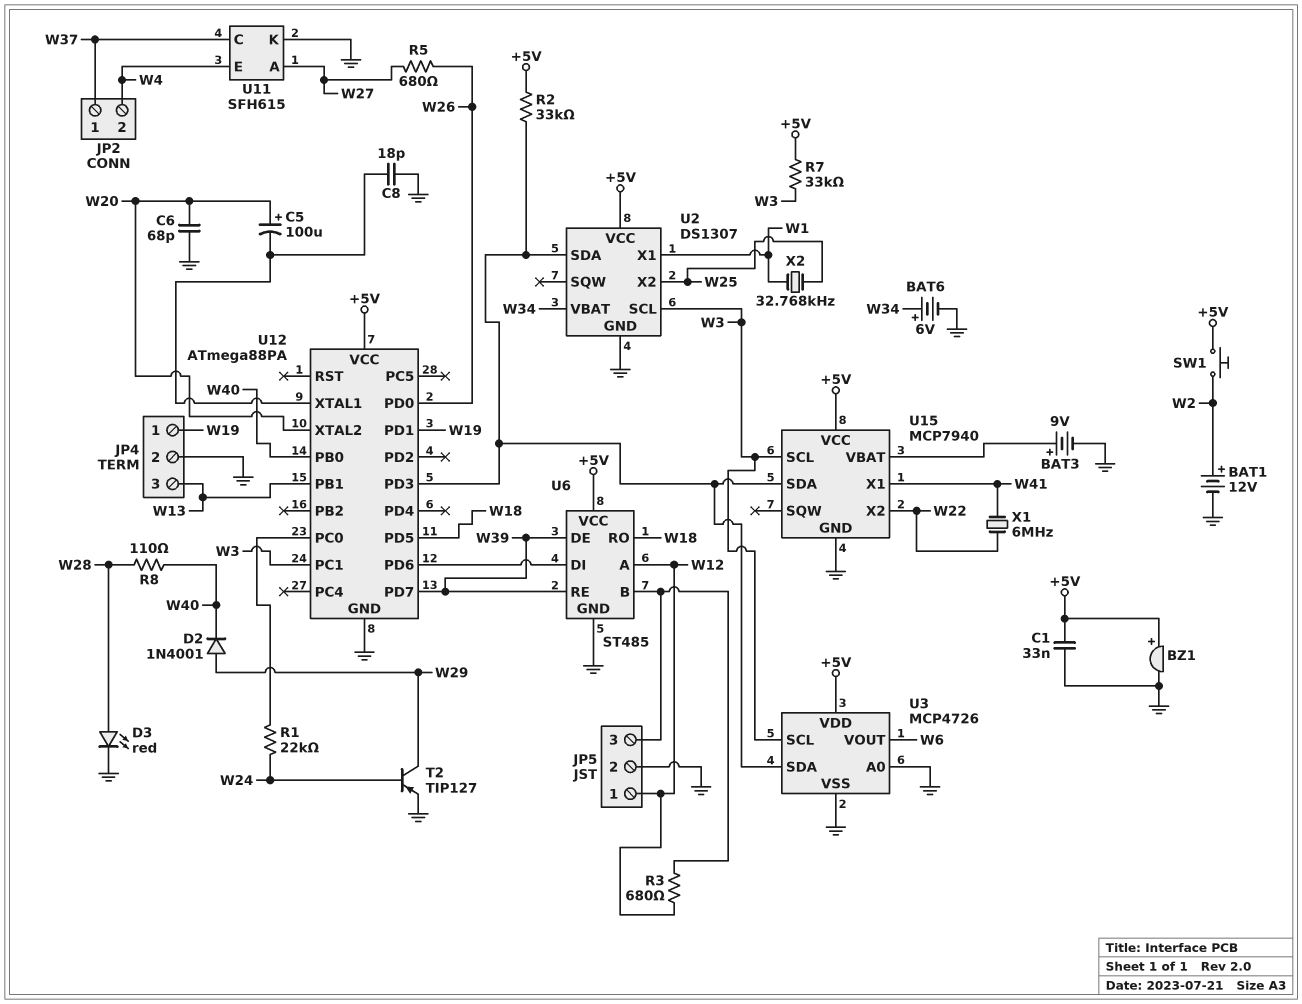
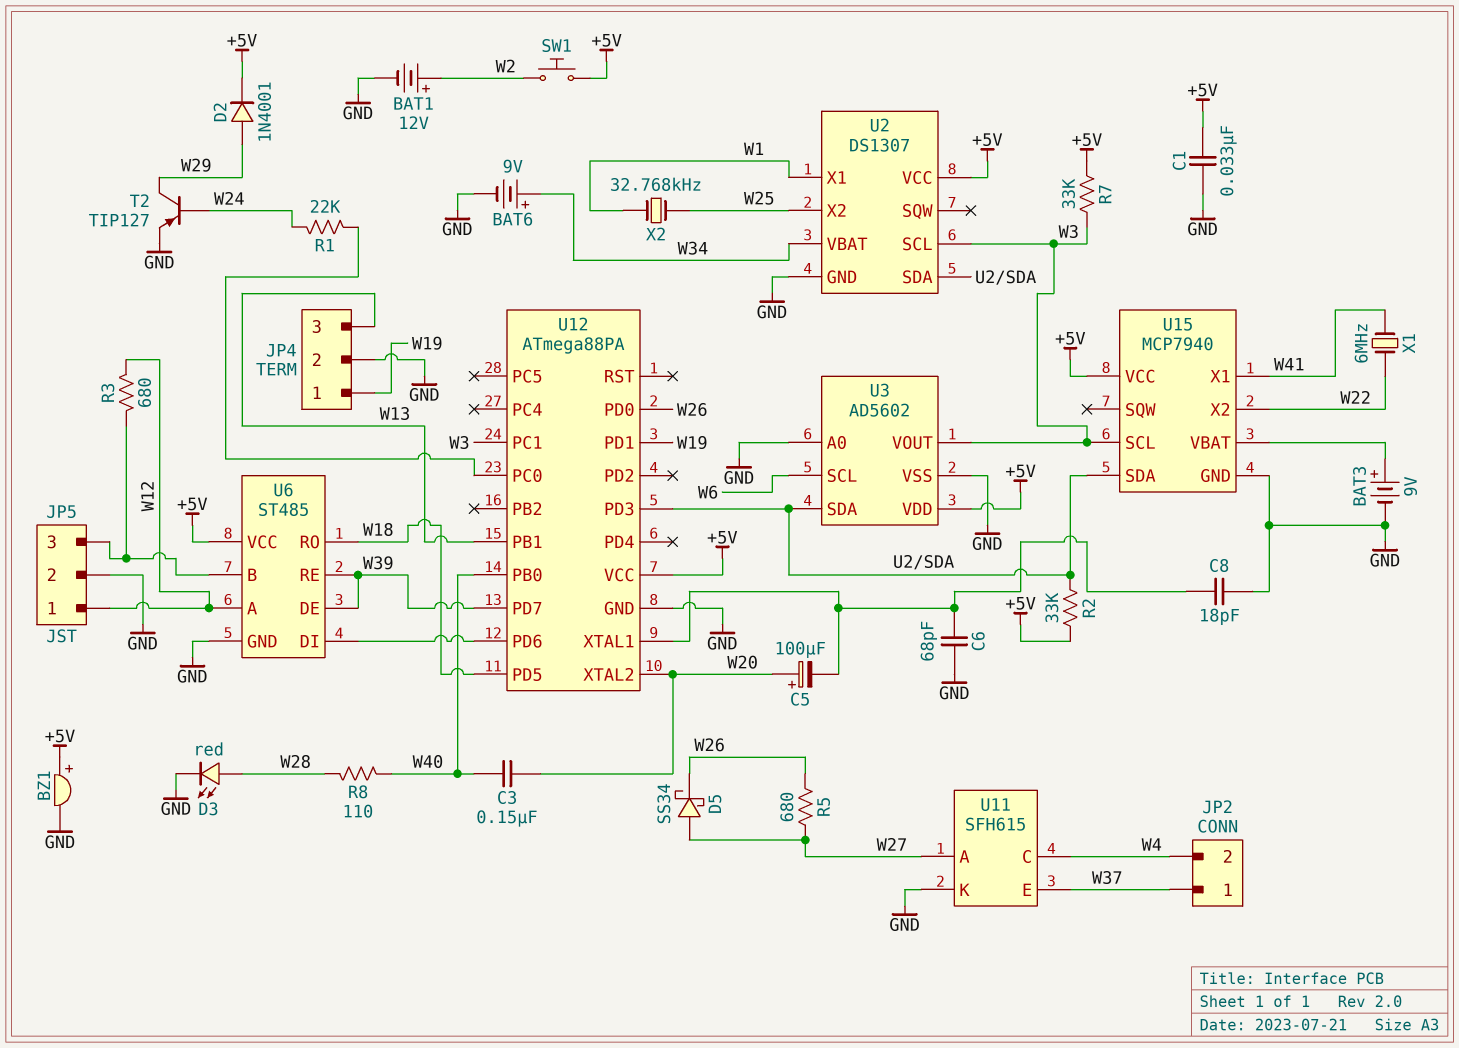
BAT6: 6V (plus W34, minus GND) -> 9V (plus W34, minus GND)
C3: none -> 150nF (W20, W40)
C6: 68pF (GND, W20) -> 68pF (GND, U12/XTAL1)
D2: diode 1N4001 (A W29, K W40) -> diode 1N4001 (A W29, K +5V)
D5: none -> schottky SS34 (A W27, K W26)
U3: MCP4726 -> AD5602
U3 pin SCL: W3 -> W6
U3 pin VOUT: W6 -> W3
U11 pin C: W37 -> W4
U11 pin E: W4 -> W37

